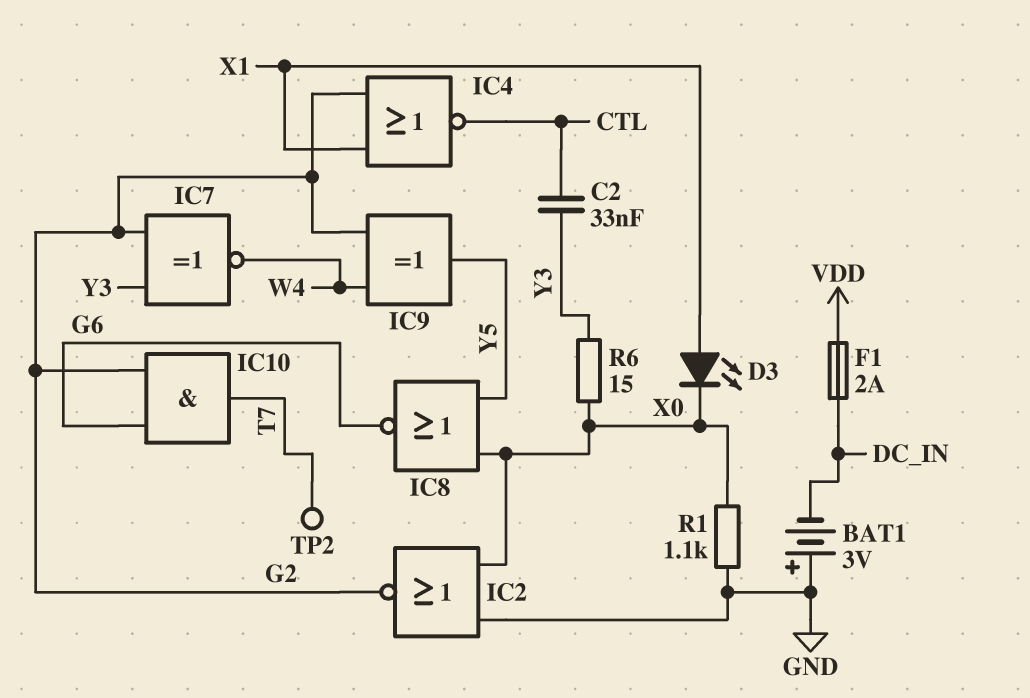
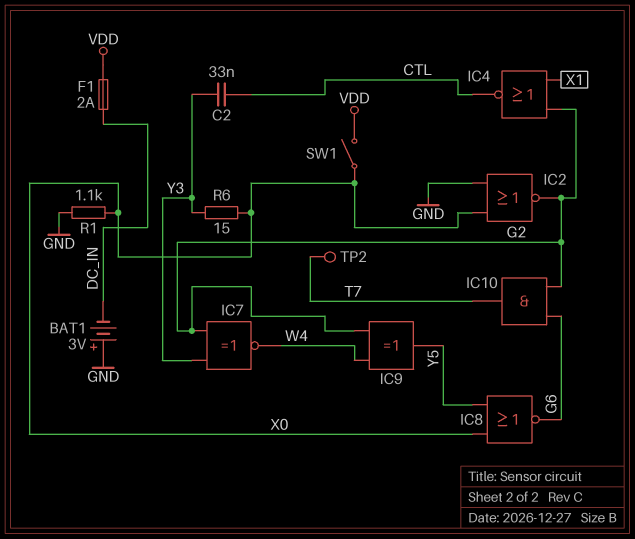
D3: LED (A X1, K X0) -> none
SW1: none -> switch (VDD, X0)

